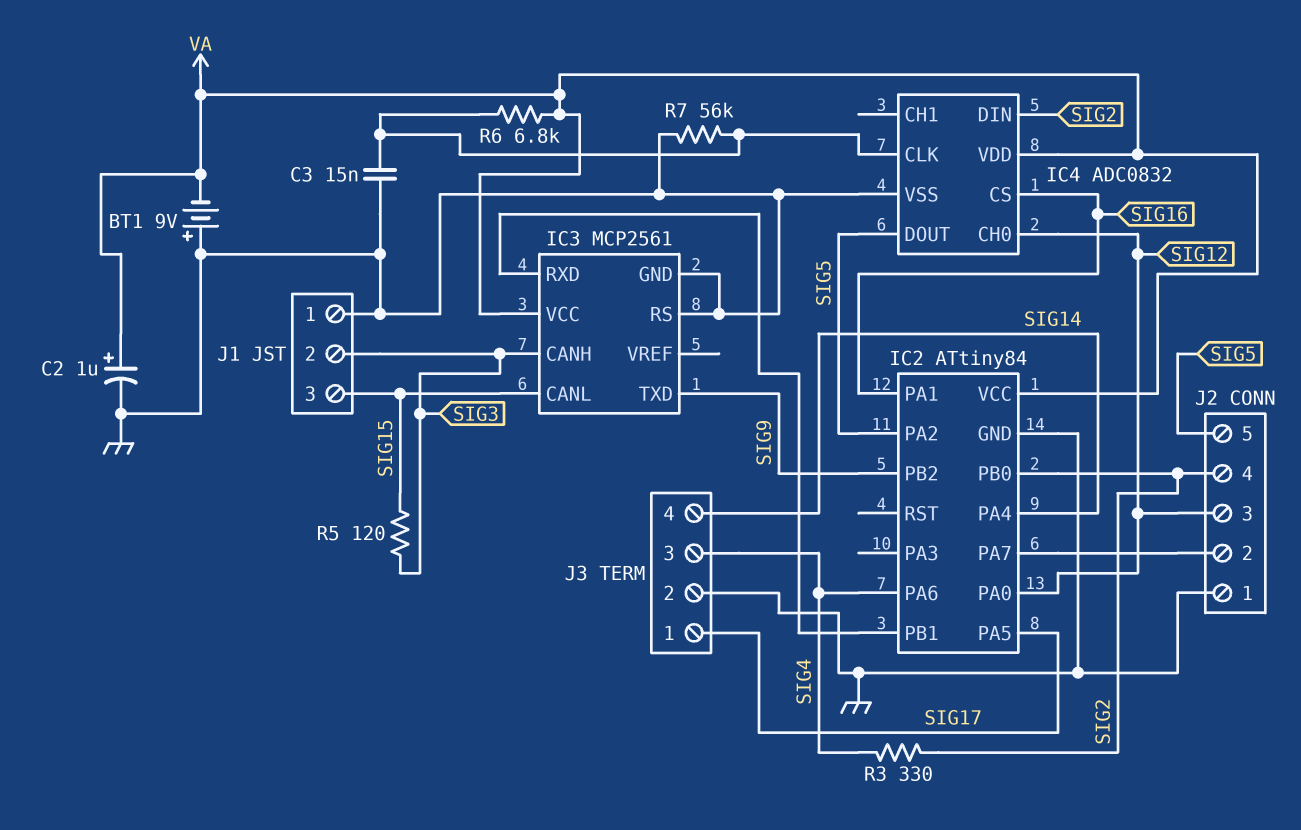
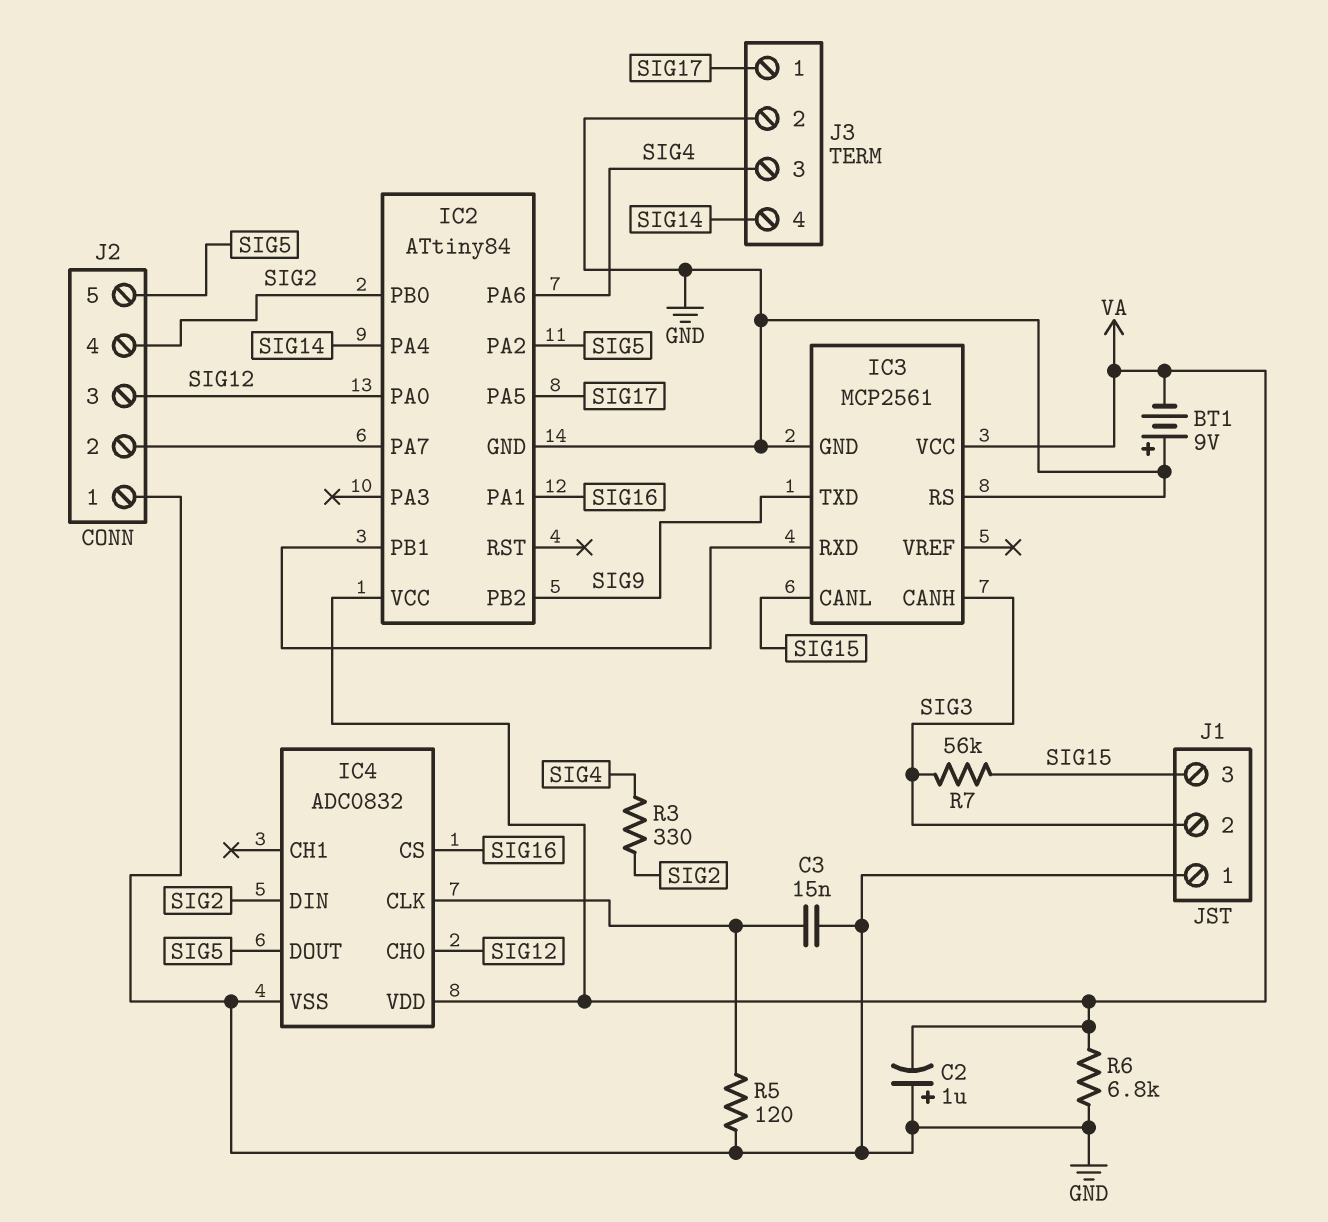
C2: 1uF (plus VA, minus GND) -> 1uF (plus GND, minus VA)
R5: 120 (SIG3, SIG15) -> 120 (GND, IC4/CLK)
R6: 6.8k (IC4/CLK, VA) -> 6.8k (GND, VA)
R7: 56k (GND, IC4/CLK) -> 56k (SIG3, SIG15)

